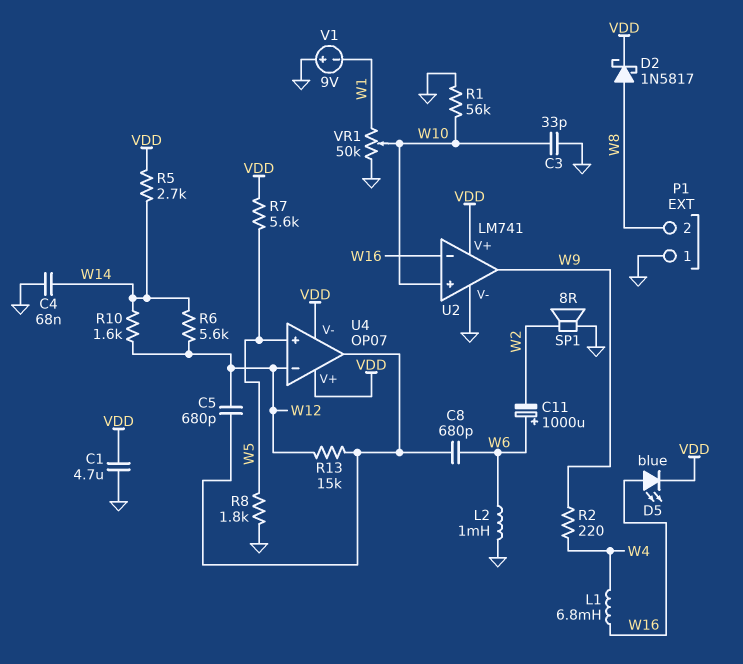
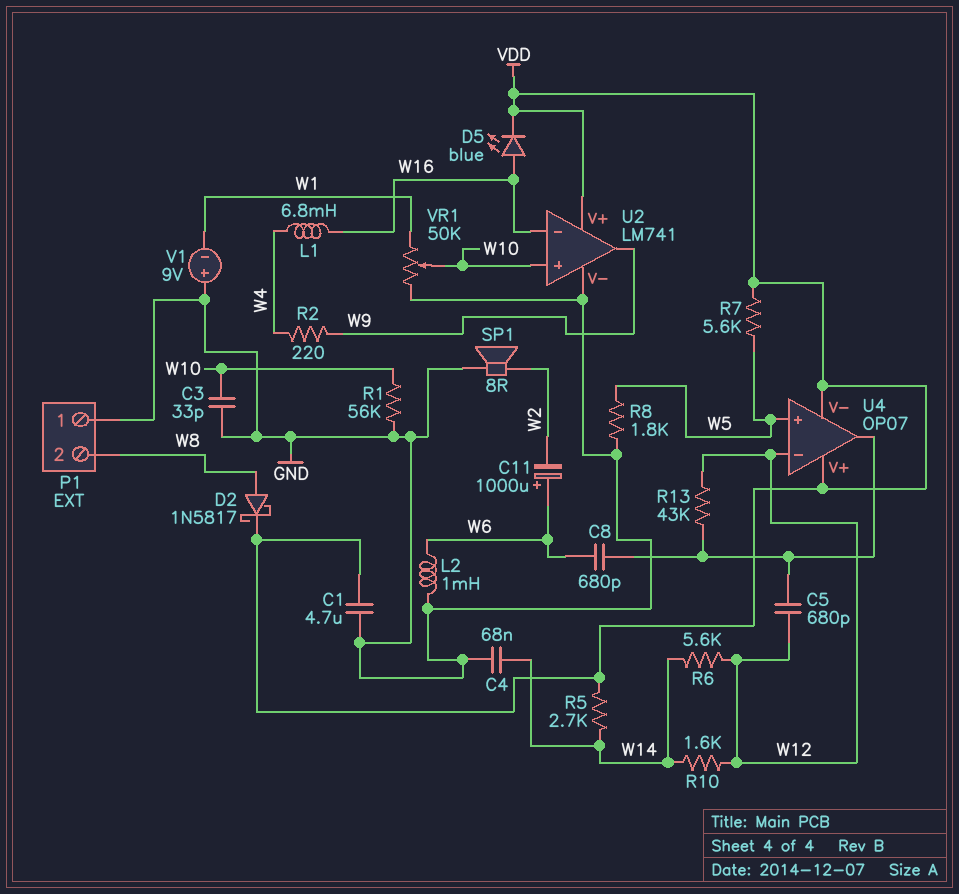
R13: 15k (U4/out, W12) -> 43k (U4/out, W12)

